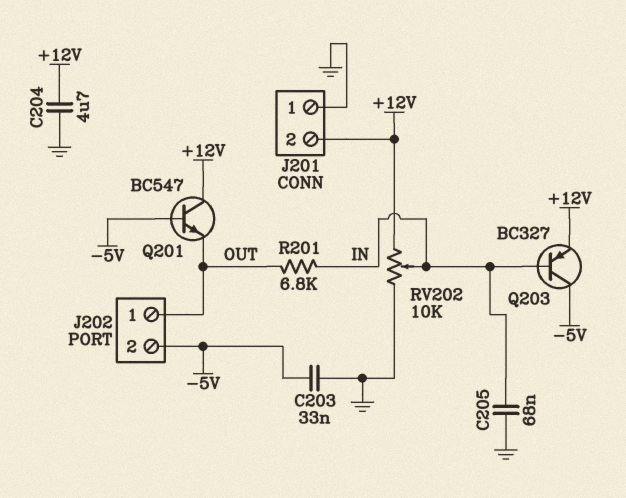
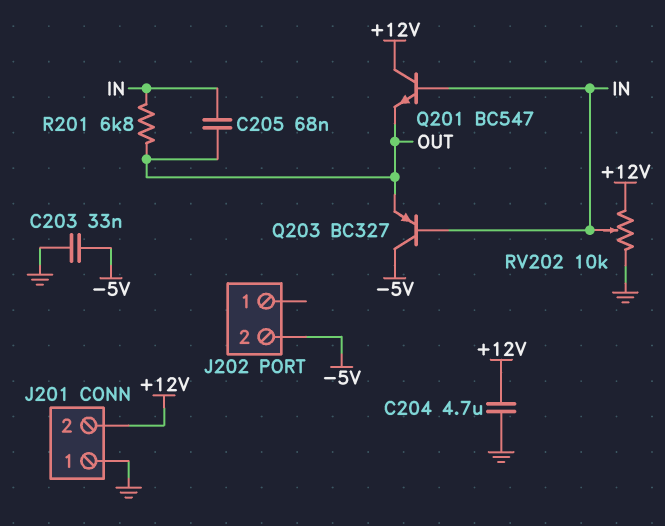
C205: 68nF (GND, IN) -> 68nF (IN, OUT)
J202 pin 1: OUT -> none
Q201: NPN BC547 (B -5V, C +12V, E OUT) -> NPN BC547 (B IN, C +12V, E OUT)
Q203: PNP BC327 (B IN, C -5V, E +12V) -> PNP BC327 (B IN, C -5V, E OUT)

